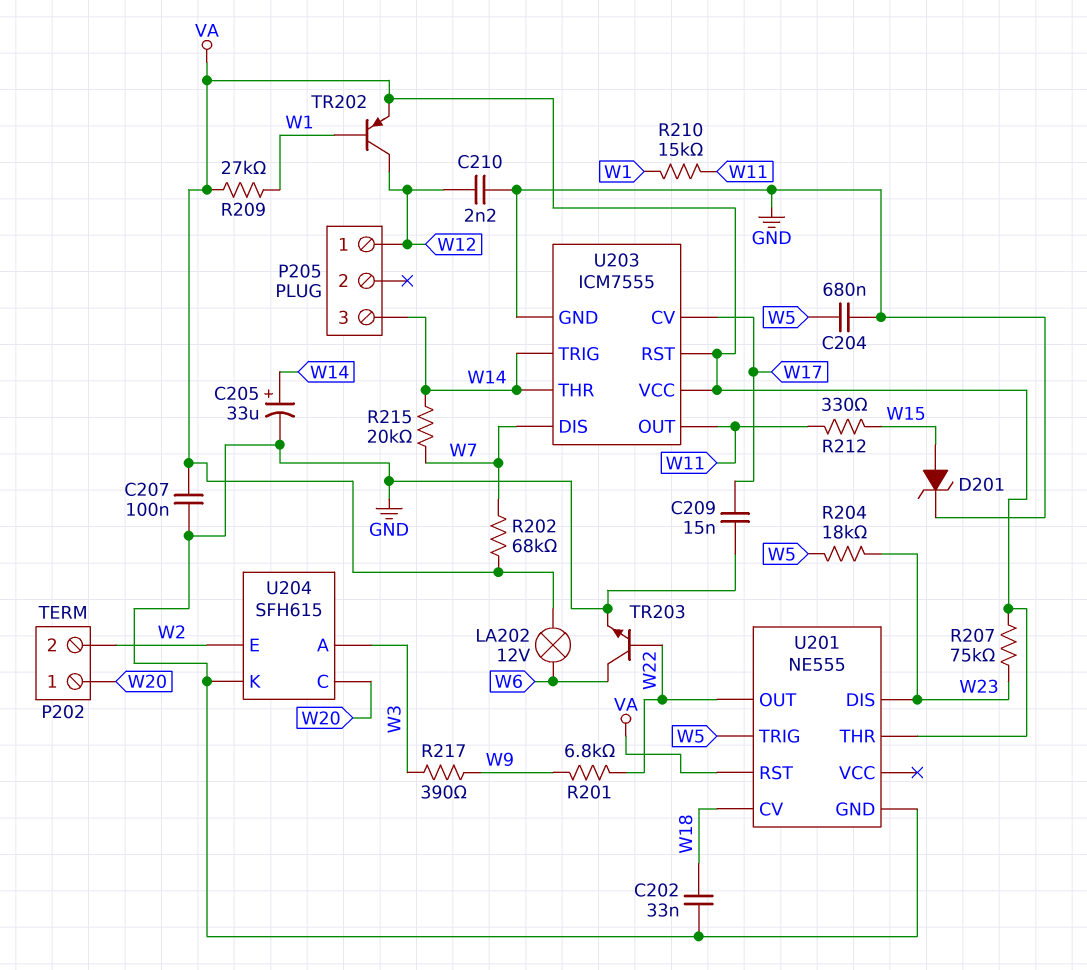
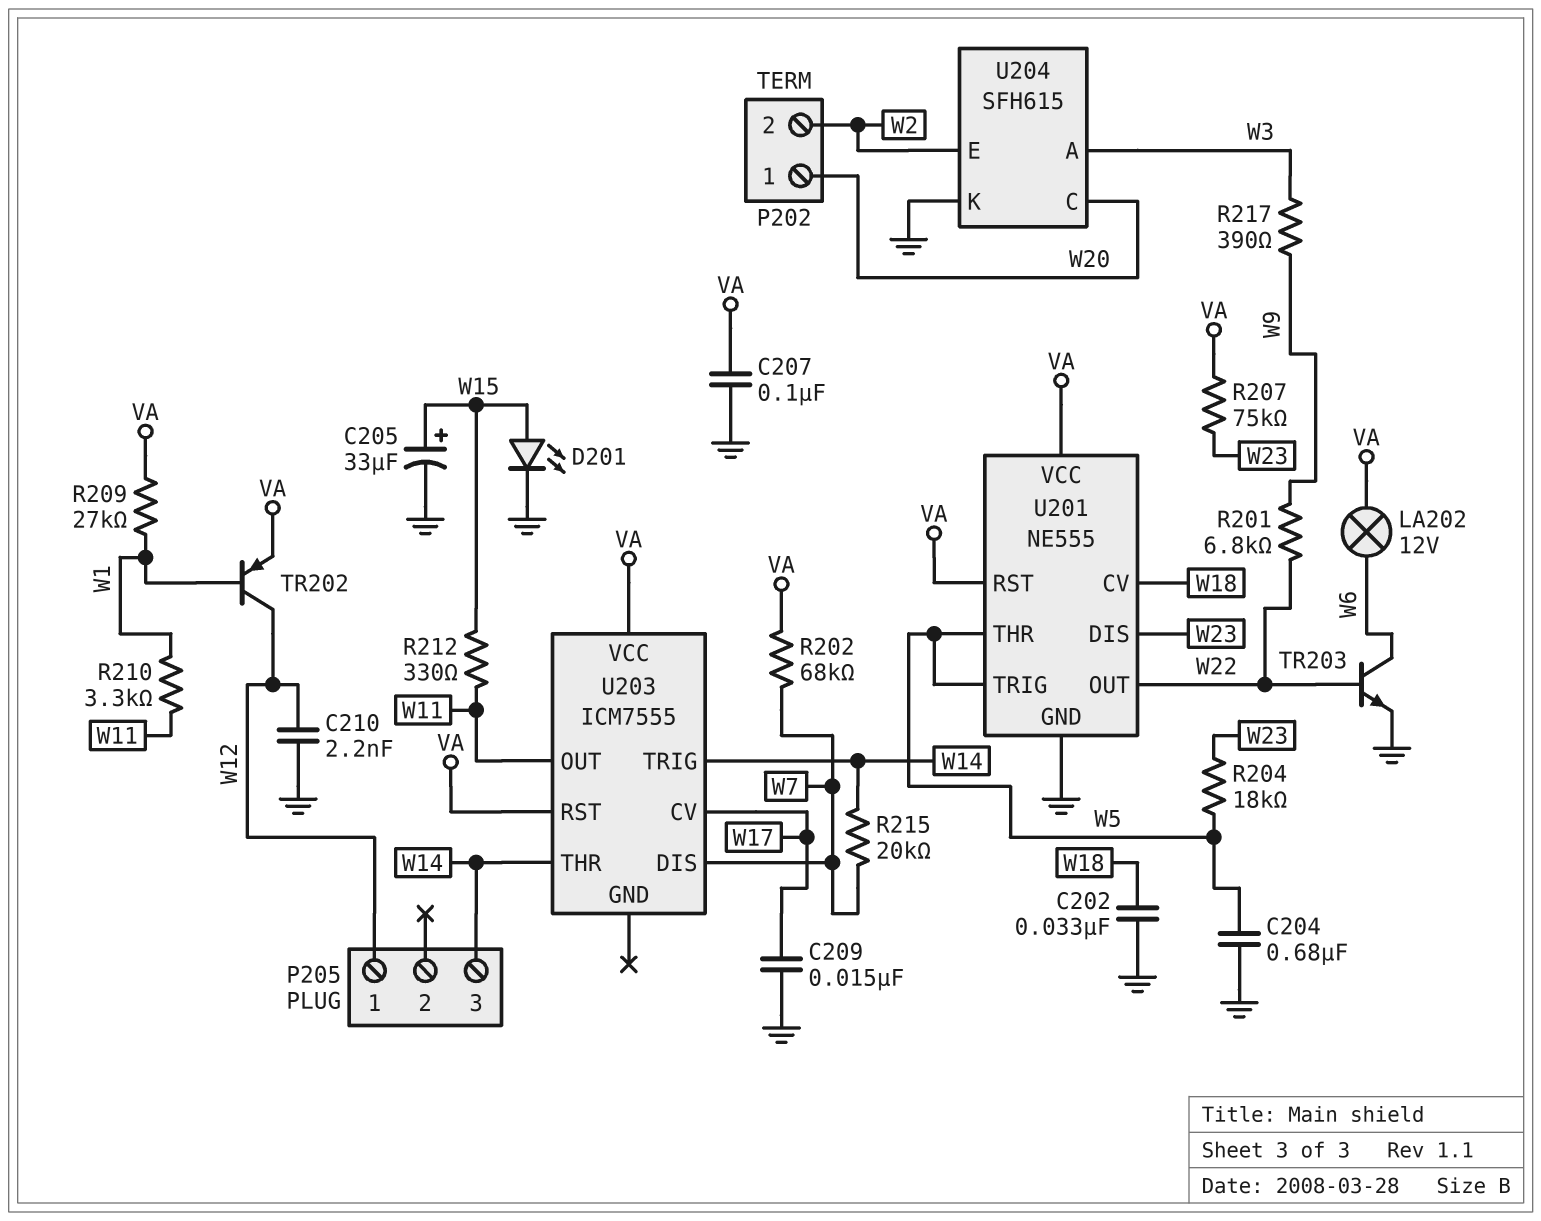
C205: 33uF (plus W14, minus GND) -> 33uF (plus W15, minus GND)
D201: zener (A W15, K GND) -> LED (A W15, K GND)
R210: 15k (W1, W11) -> 3.3k (W1, W11)
U201 pin THR: VA -> W5
U201 pin VCC: none -> VA
U203 pin GND: GND -> none

